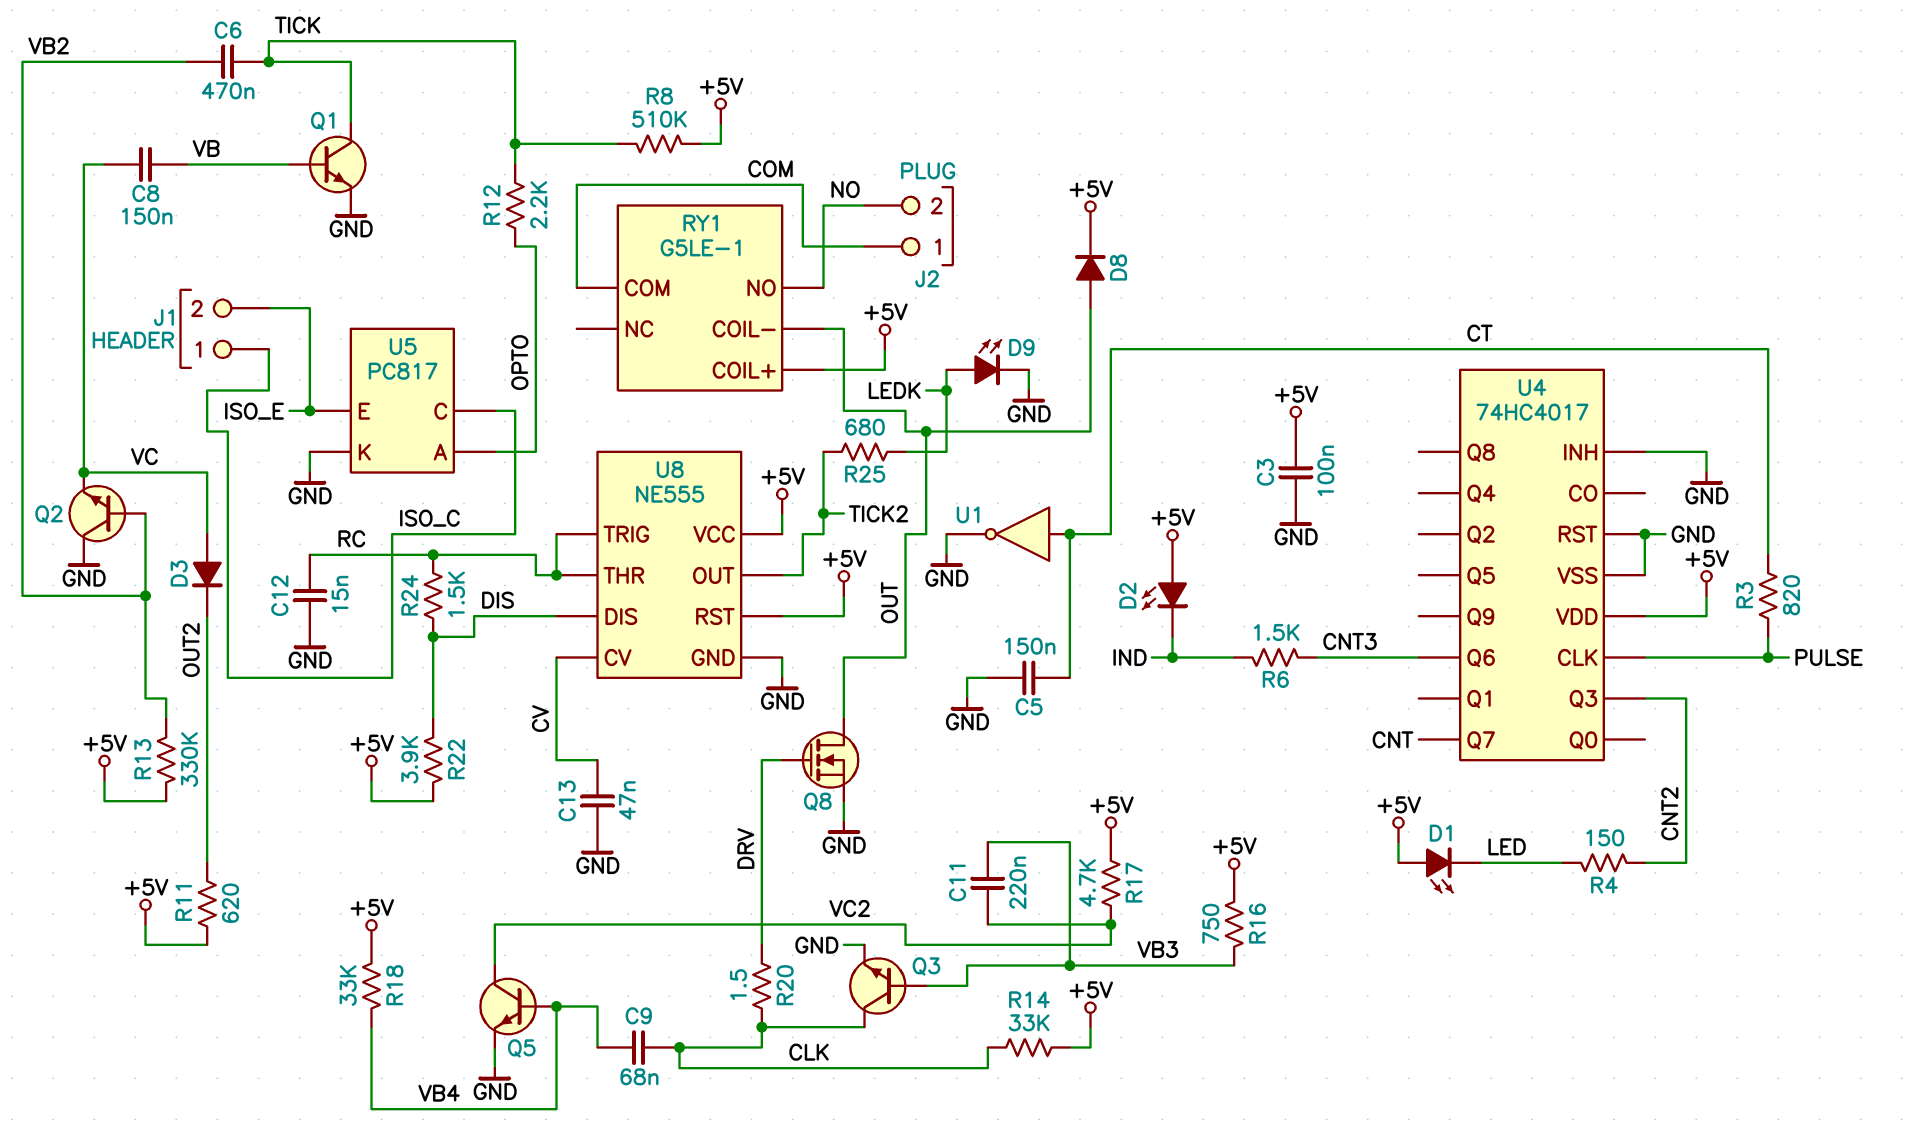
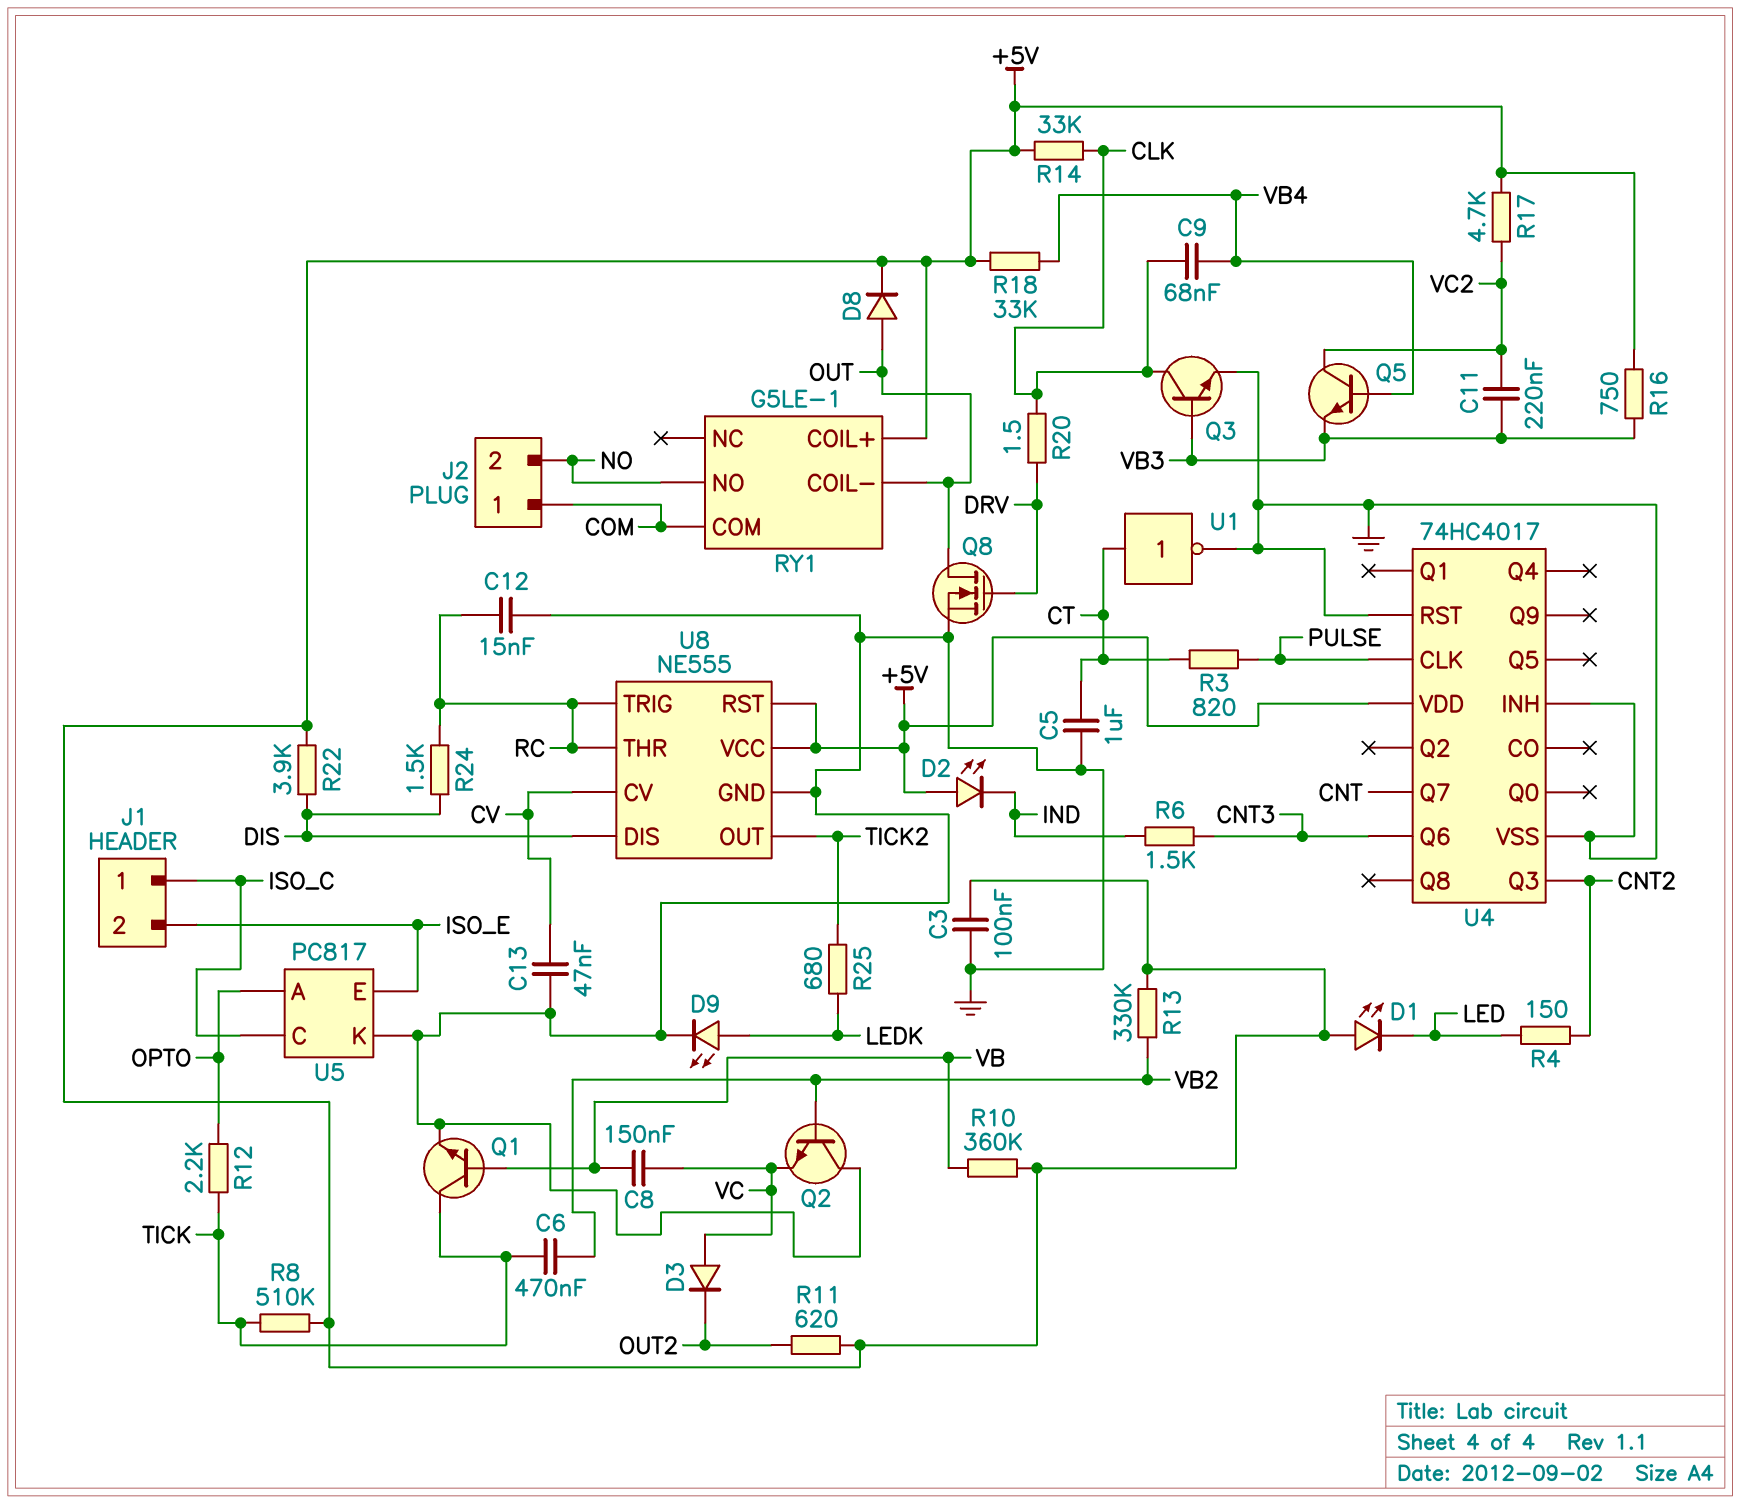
C5: 150nF (CT, GND) -> 1uF (CT, GND)
Q5: NPN (B VB4, C VC2, E GND) -> NPN (B VB4, C VC2, E VB3)
R10: none -> 360k (+5V, VB)

